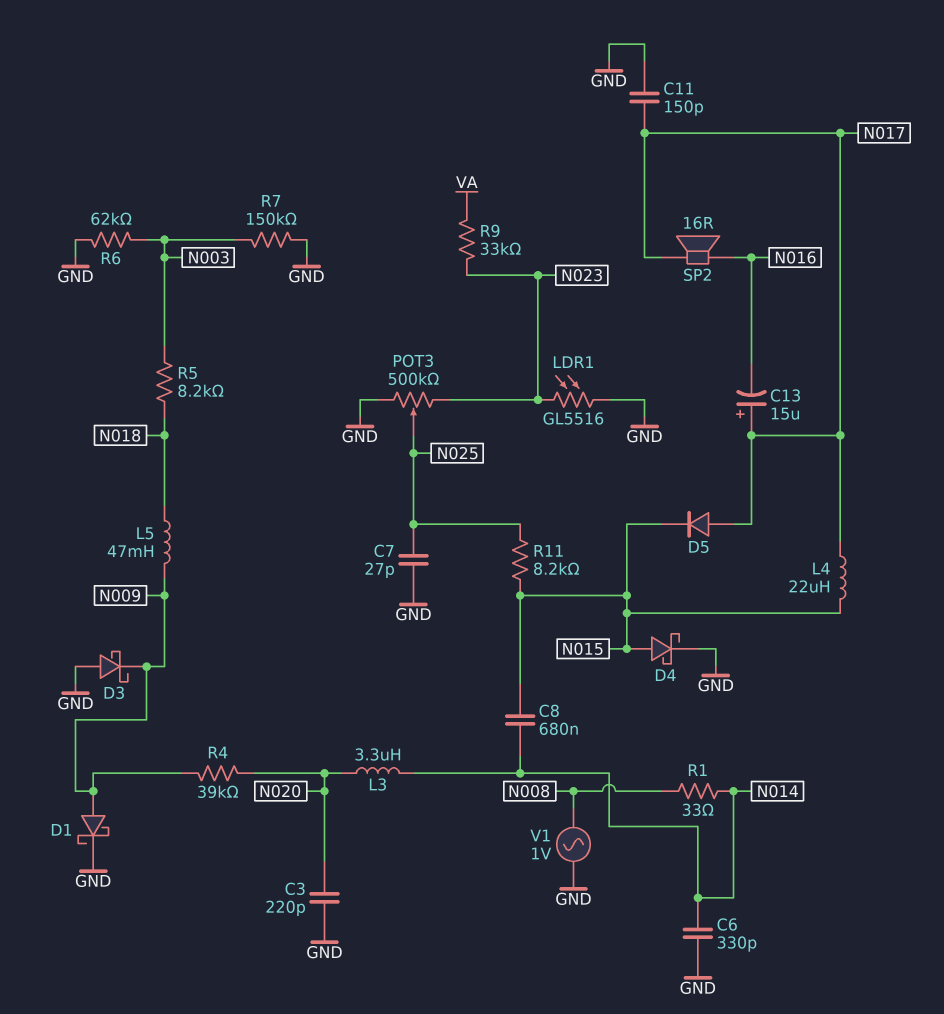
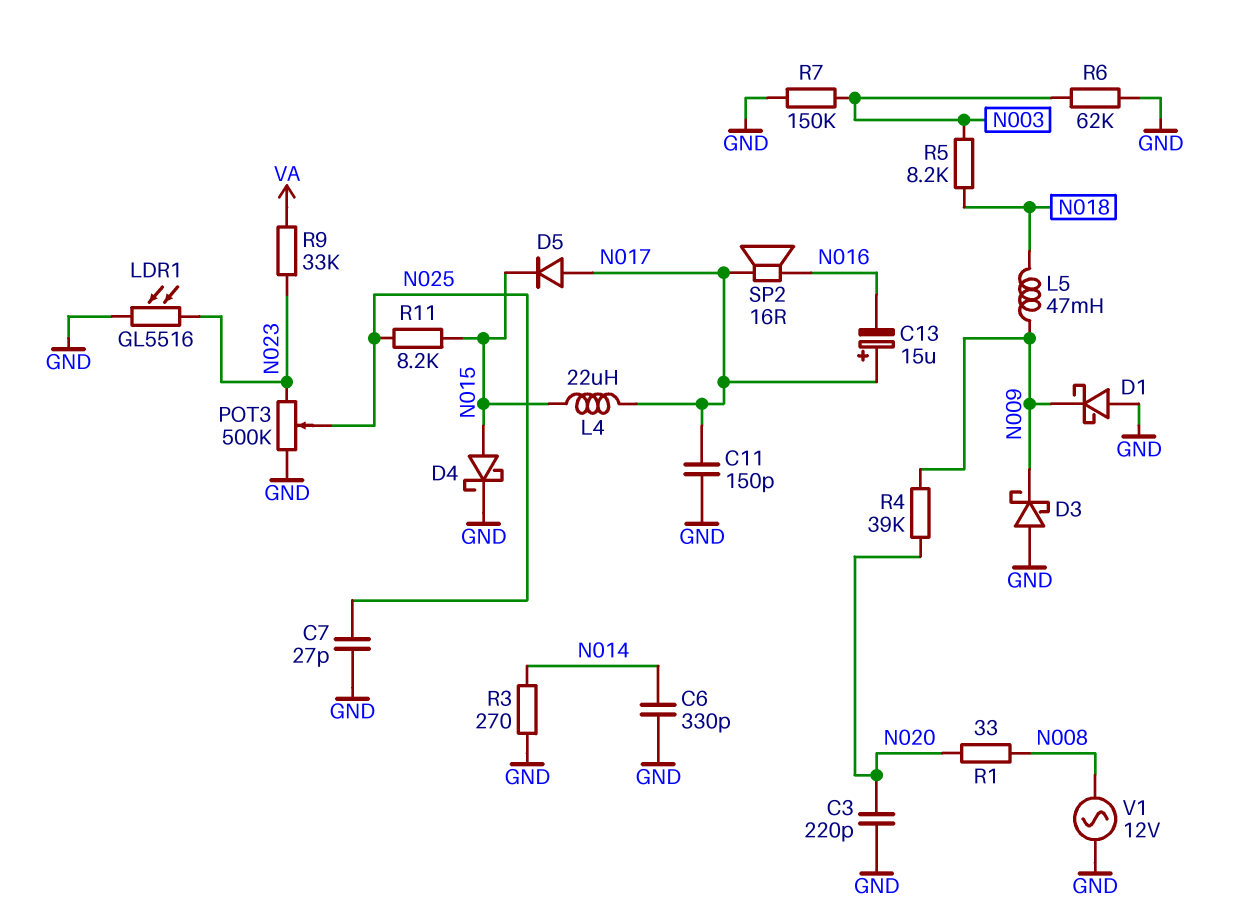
C8: 680nF (N014, N015) -> none
D1: schottky (A N009, K GND) -> schottky (A GND, K N009)
L3: 3.3uH (N014, N020) -> none
R1: 33 (N008, N014) -> 33 (N008, N020)
R3: none -> 270 (GND, N014)
V1: AC 1V (GND, N008) -> AC 12V (GND, N008)

